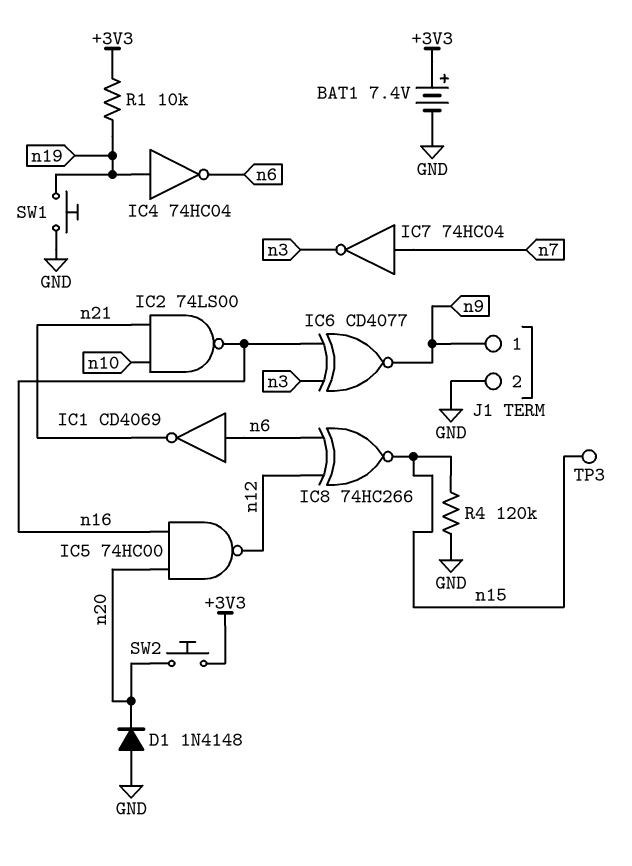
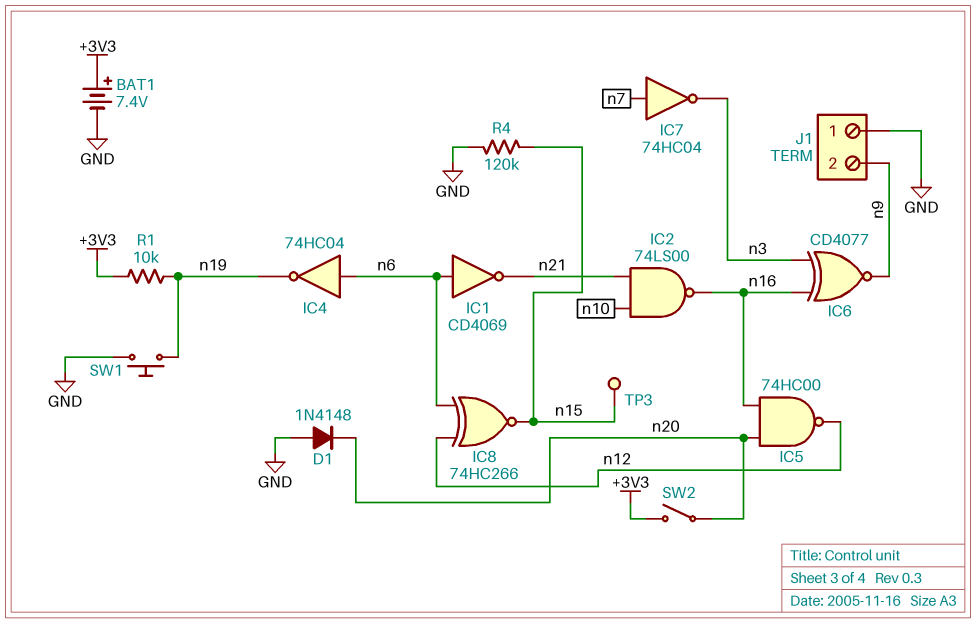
IC4: NOT 74HC04 (in n19, out n6) -> NOT 74HC04 (in n6, out n19)
J1 pin 1: n9 -> GND
J1 pin 2: GND -> n9
SW2: button (+3V3, n20) -> switch (+3V3, n20)

